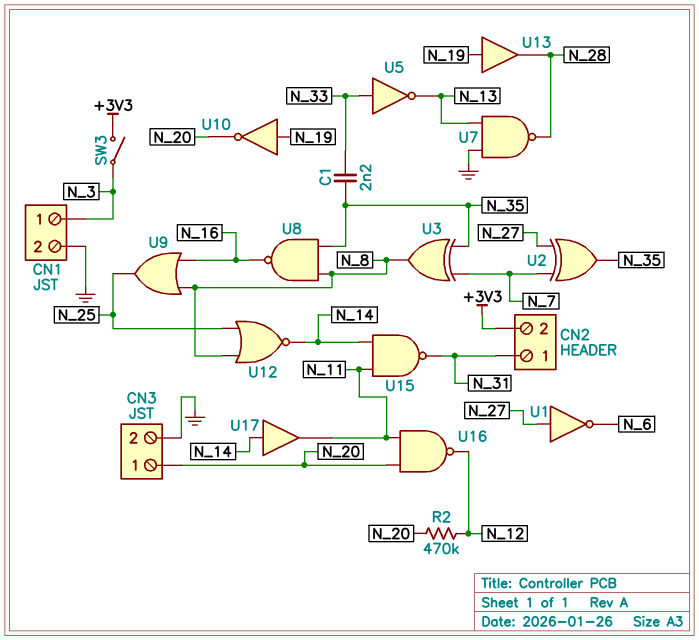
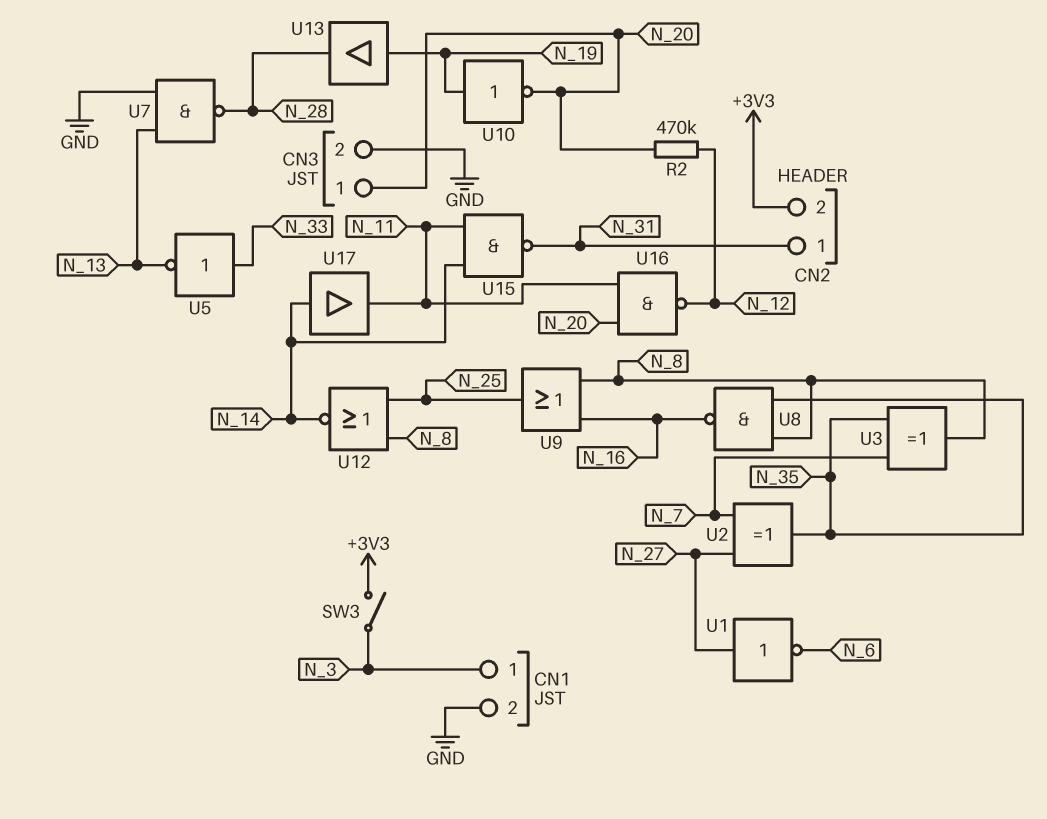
C1: 2.2nF (N_33, N_35) -> none

